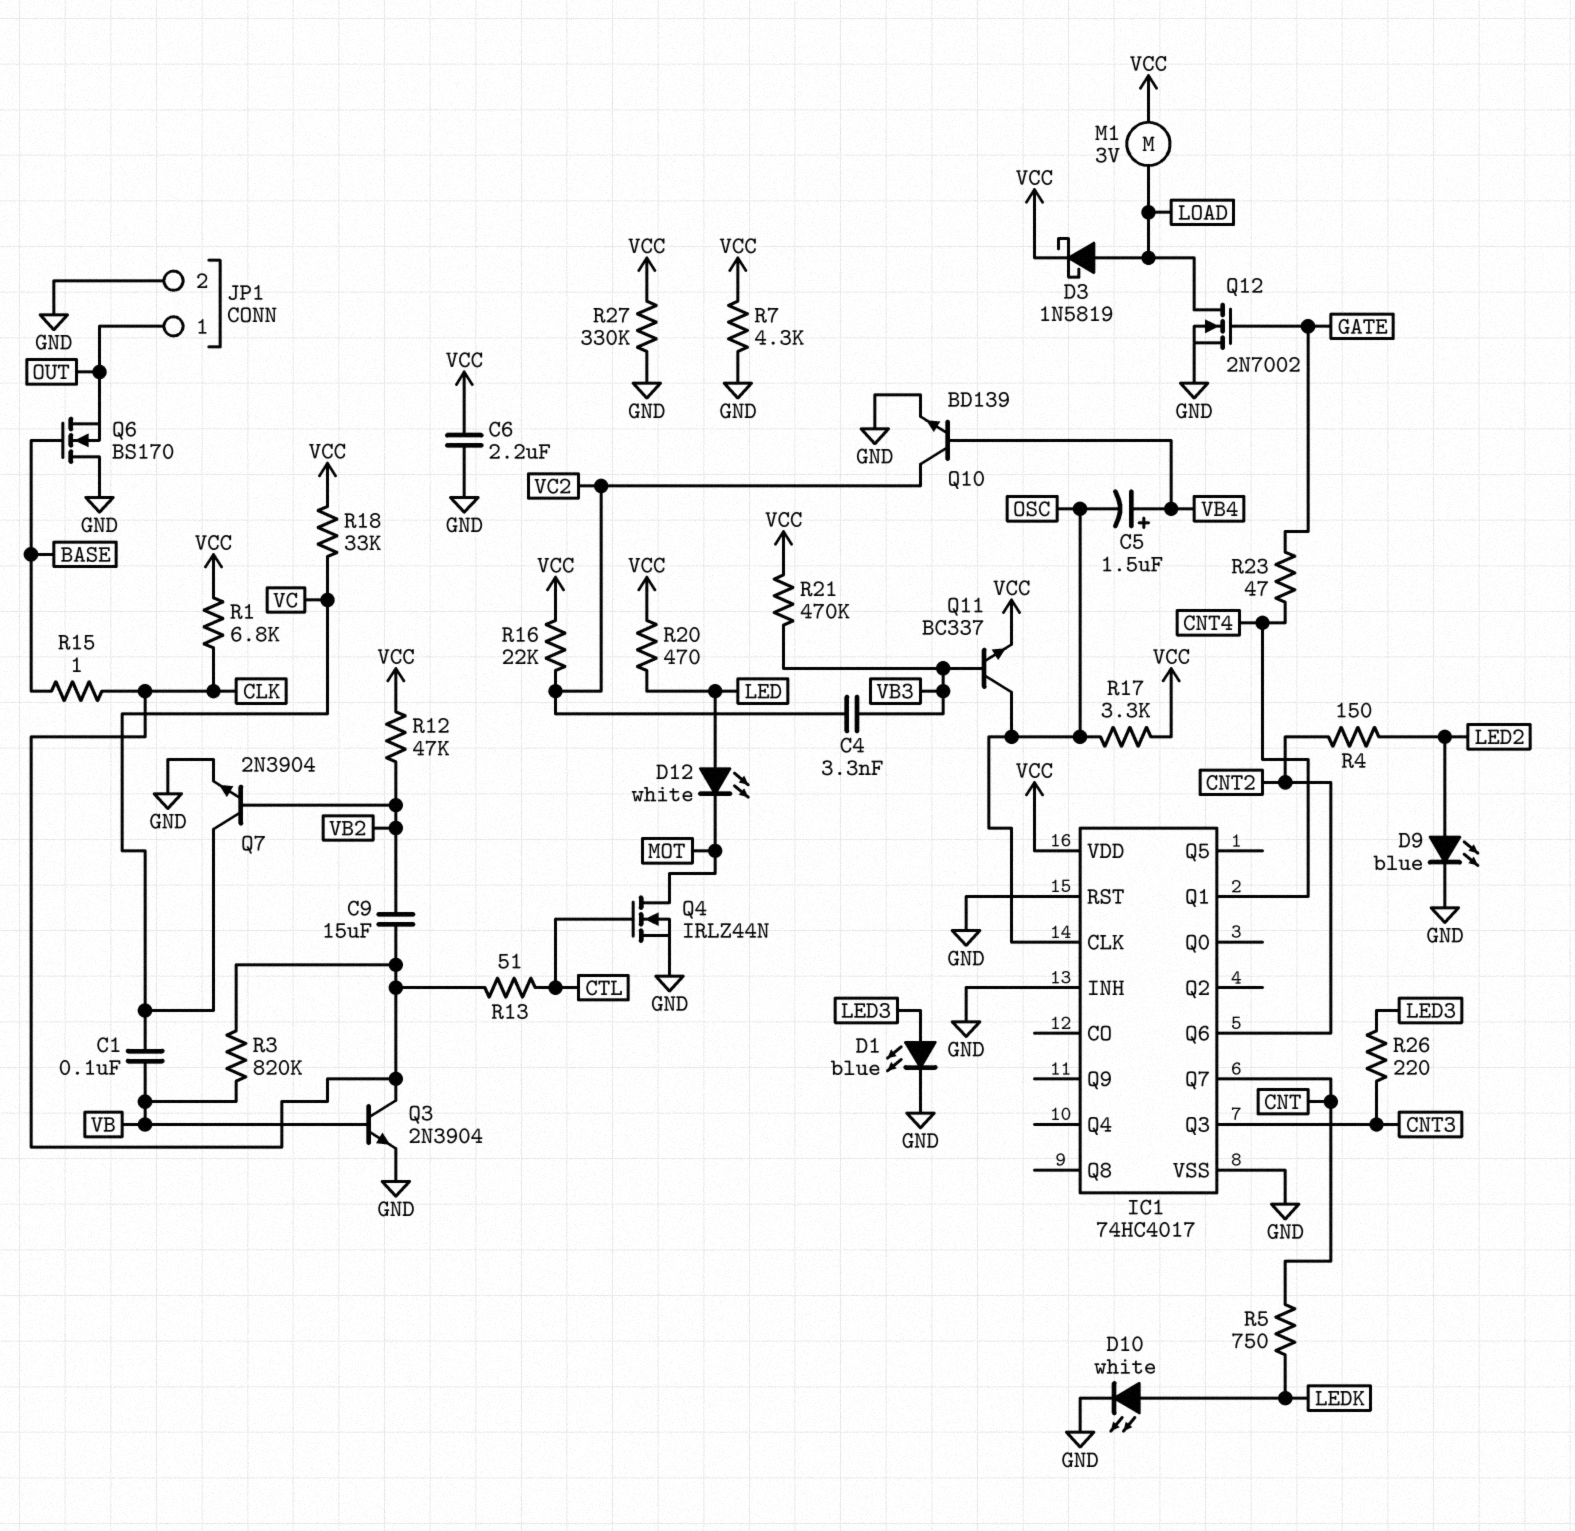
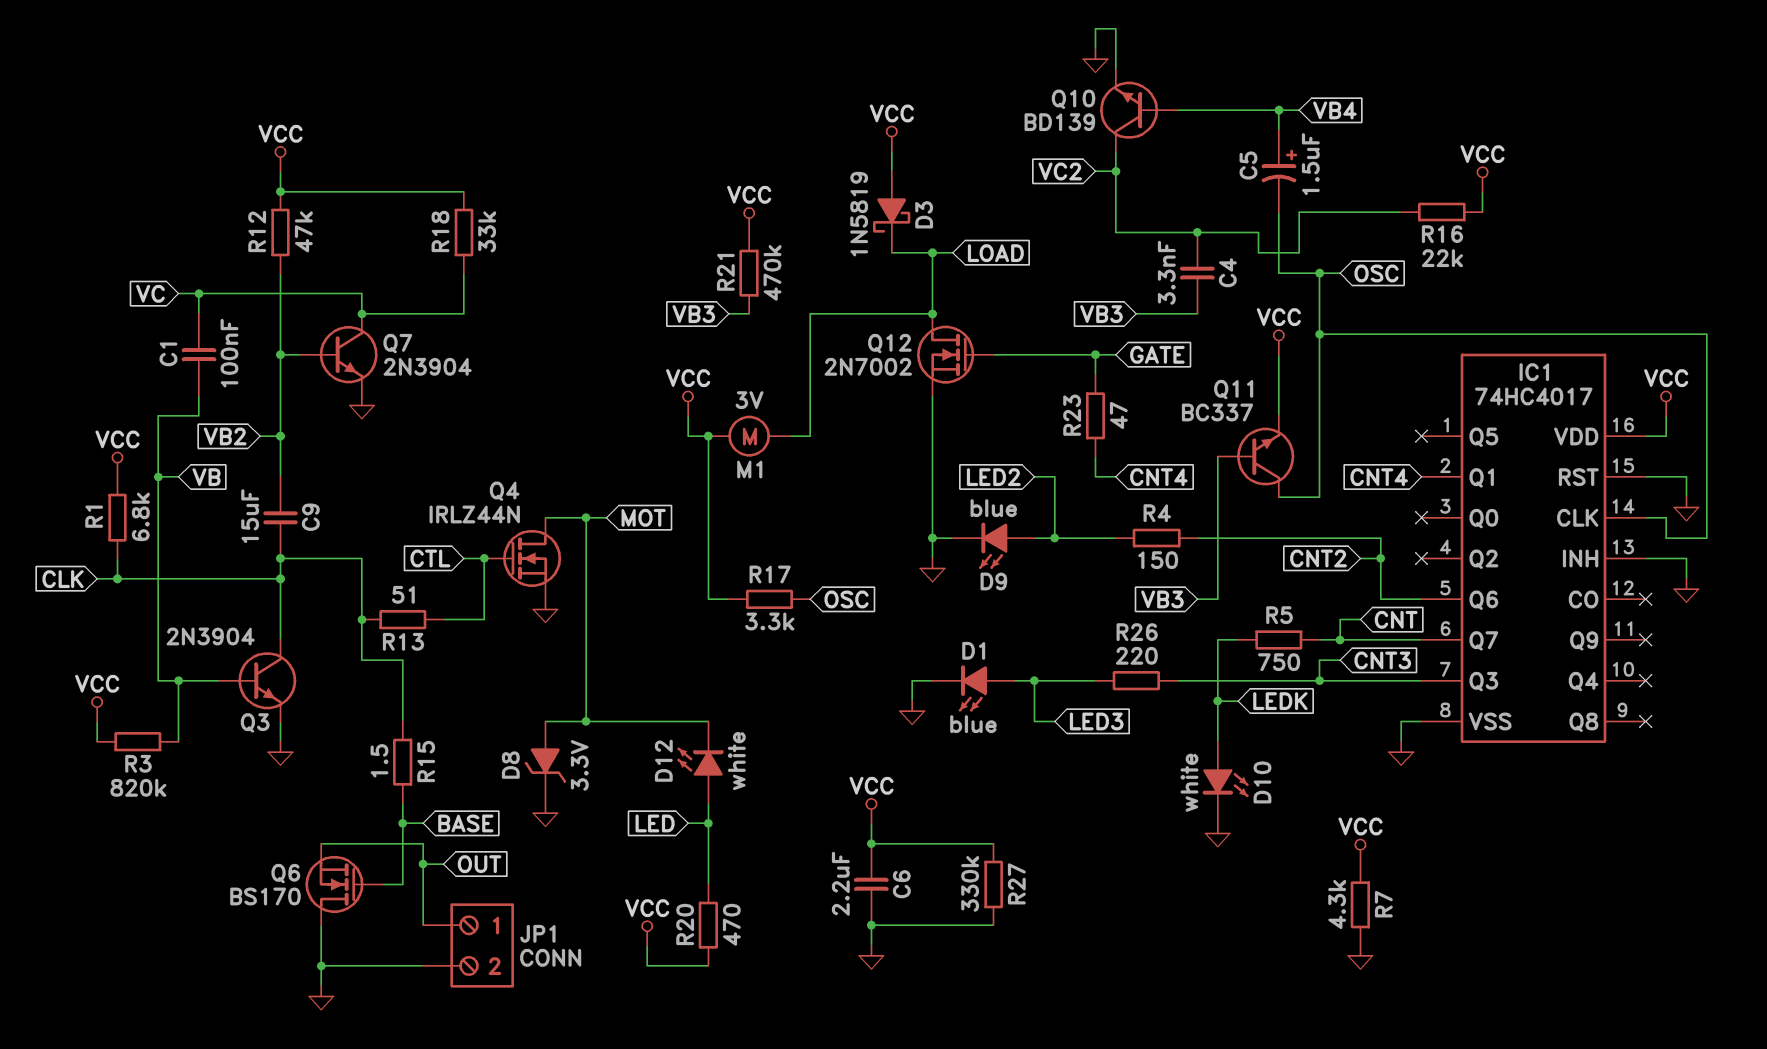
D3: schottky 1N5819 (A LOAD, K VCC) -> schottky 1N5819 (A VCC, K LOAD)
D8: none -> zener 3.3V (A MOT, K GND)
R3: 820k (CLK, VB) -> 820k (VB, VCC)
R15: 1 (BASE, CLK) -> 1.5 (BASE, CLK)

